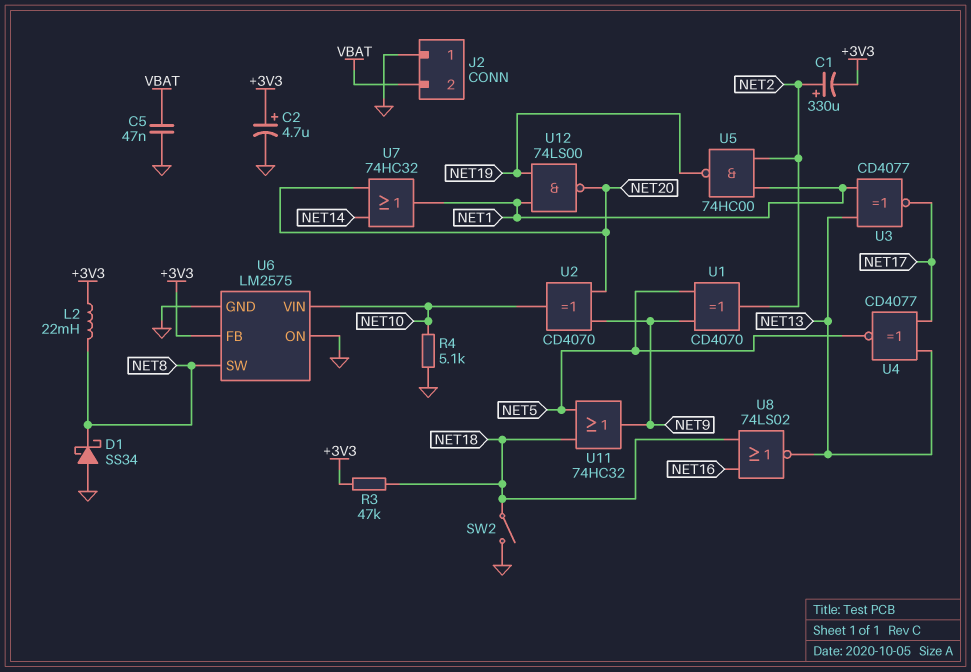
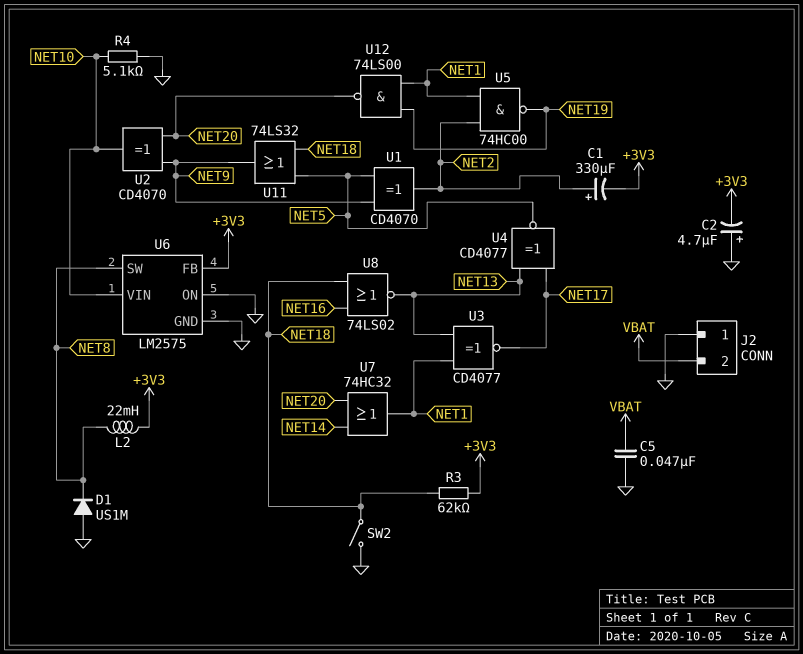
C2: 4.7uF (plus +3V3, minus GND) -> 4.7uF (plus GND, minus +3V3)
D1: schottky SS34 (A GND, K NET8) -> diode US1M (A GND, K NET8)
R3: 47k (+3V3, NET18) -> 62k (+3V3, NET18)
U11: OR 74HC32 (in NET5, in NET18, out NET9) -> OR 74LS32 (in NET5, in NET18, out NET9)

